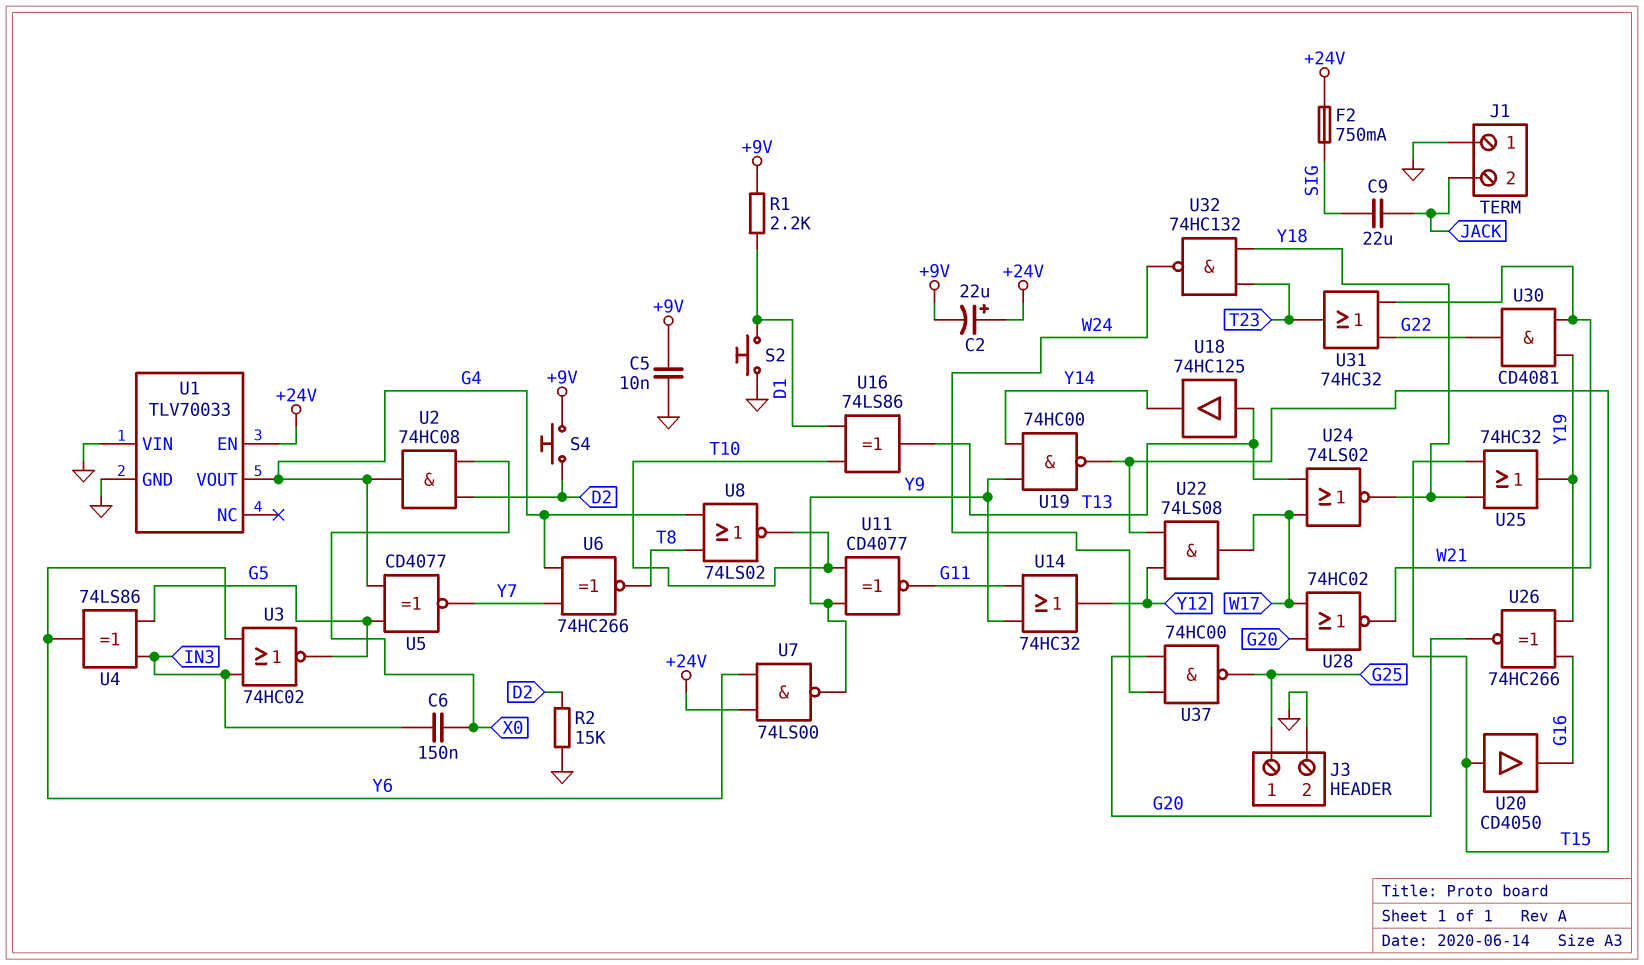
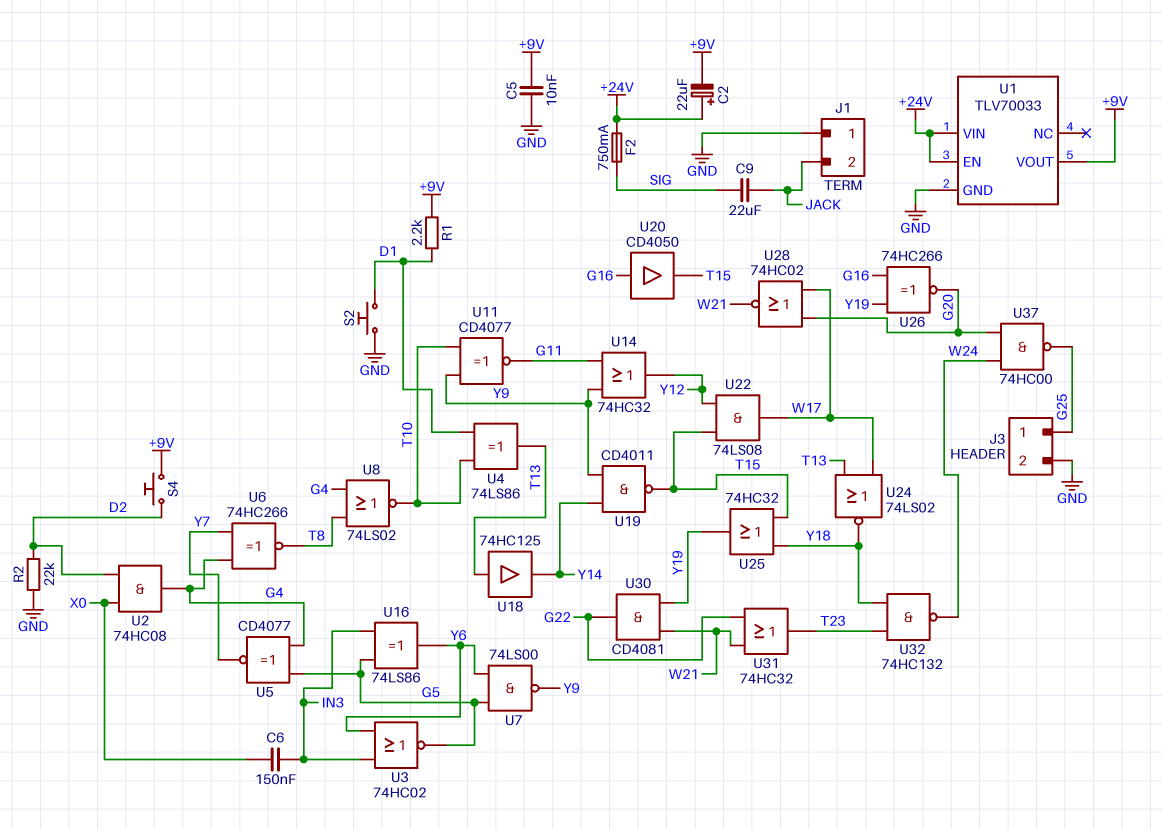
R2: 15k (D2, GND) -> 22k (D2, GND)
U1 pin VIN: GND -> +24V
U1 pin VOUT: G4 -> +9V
U4: XOR 74LS86 (in G5, in IN3, out Y6) -> XOR 74LS86 (in D1, in T10, out T13)
U7: NAND 74LS00 (in +24V, in Y6, out Y9) -> NAND 74LS00 (in G5, in Y6, out Y9)
U16: XOR 74LS86 (in D1, in T10, out T13) -> XOR 74LS86 (in G5, in IN3, out Y6)
U19: NAND 74HC00 (in Y9, in Y14, out T15) -> NAND CD4011 (in Y9, in Y14, out T15)
U20: buffer CD4050 (in T15, out G16) -> buffer CD4050 (in G16, out T15)

